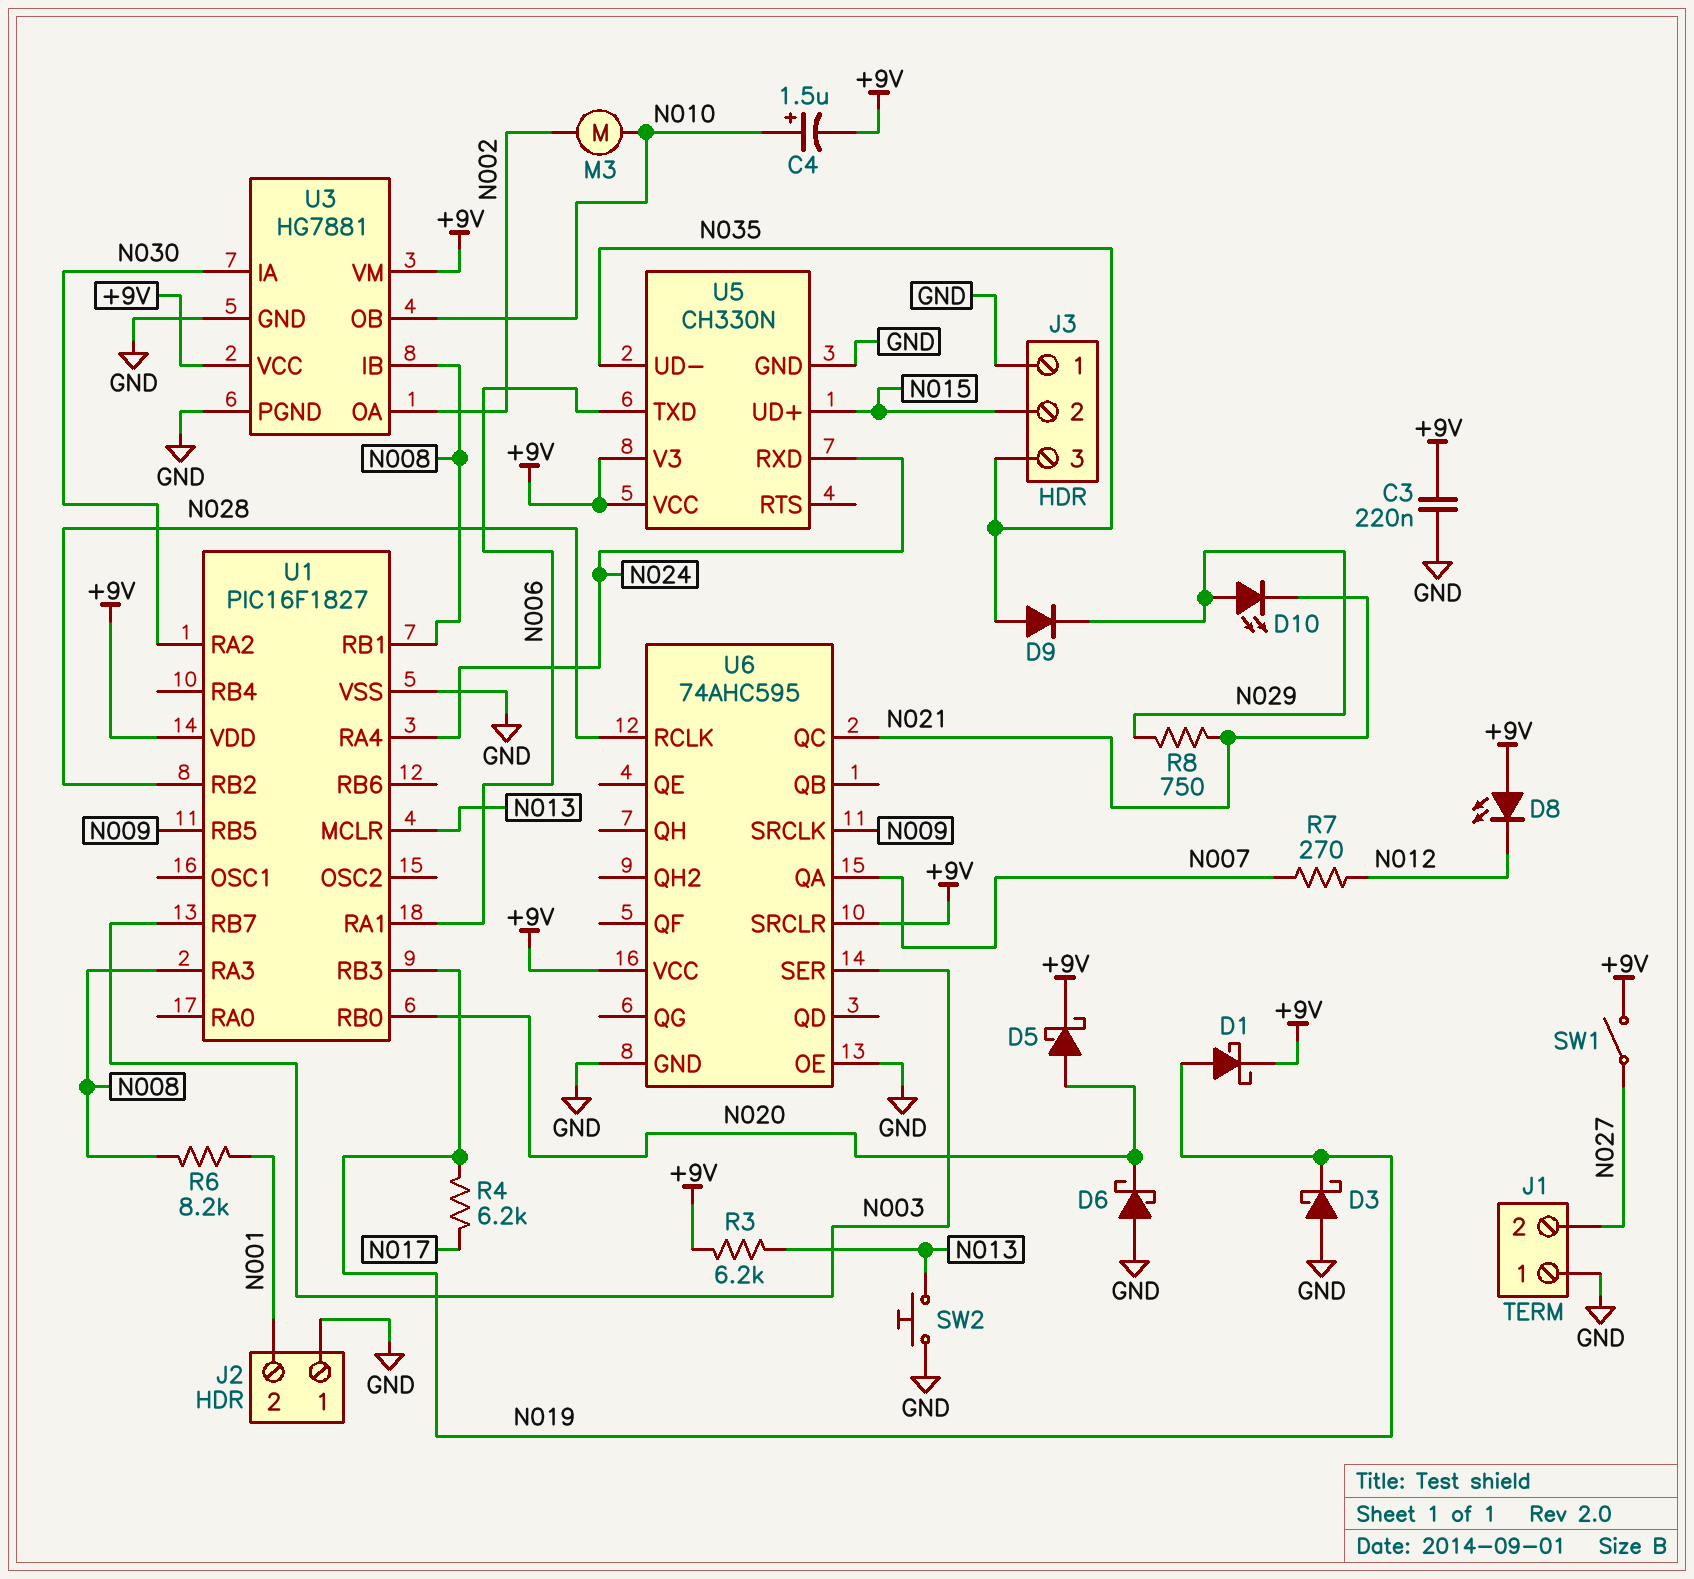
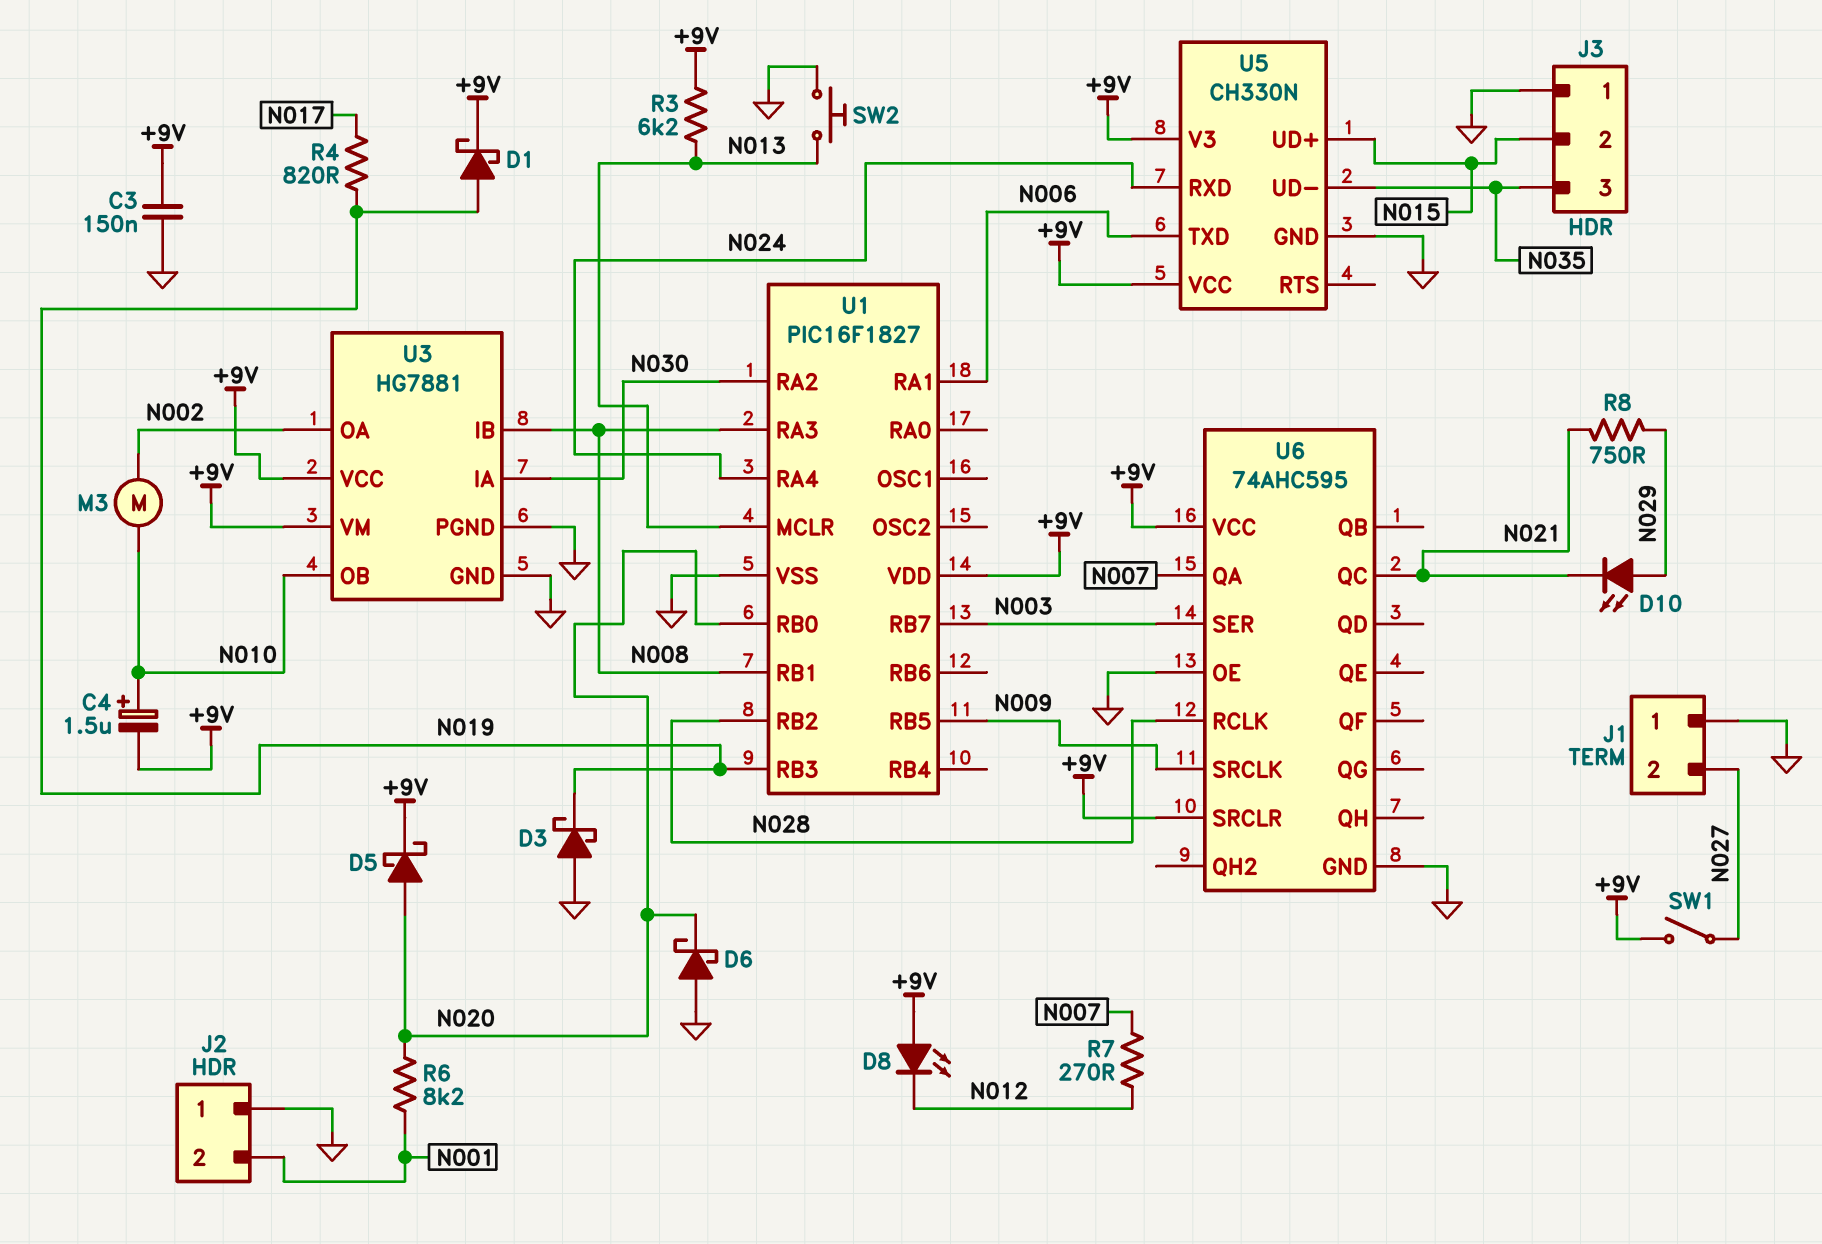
C3: 220nF (+9V, GND) -> 150nF (+9V, GND)
D9: diode (A N035, K N029) -> none
R4: 6.2k (N017, N019) -> 820 (N017, N019)
R6: 8.2k (N001, N008) -> 8.2k (N001, N020)

